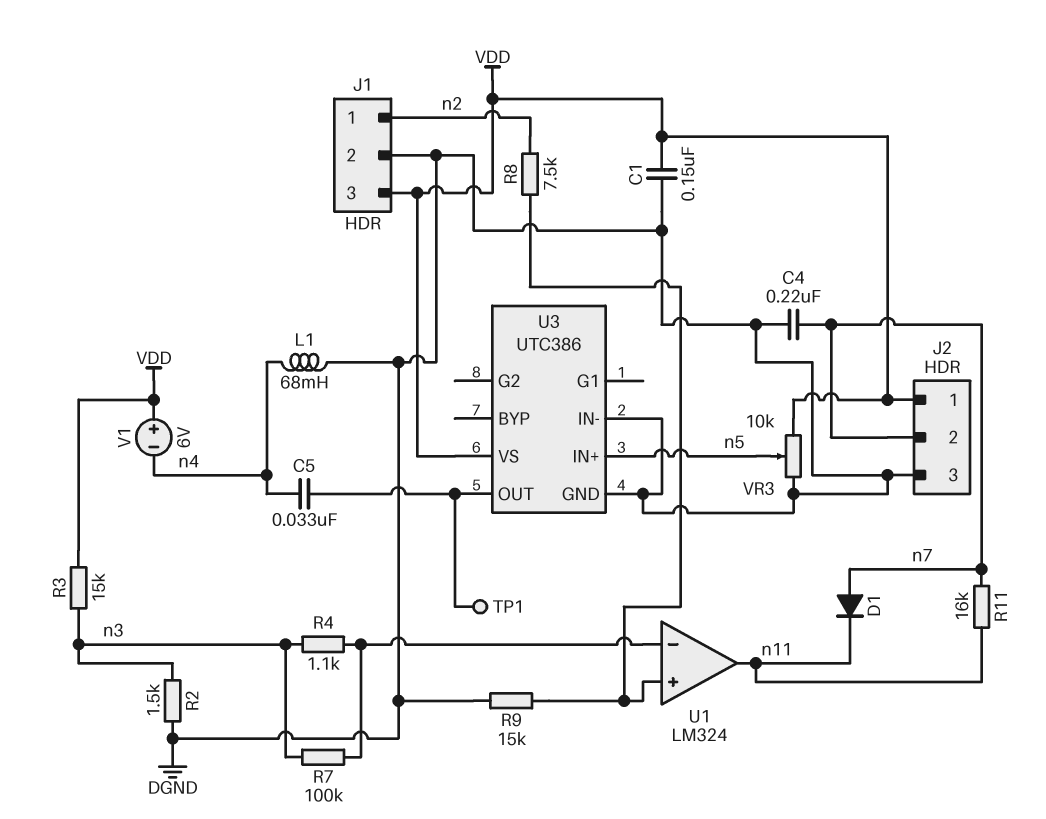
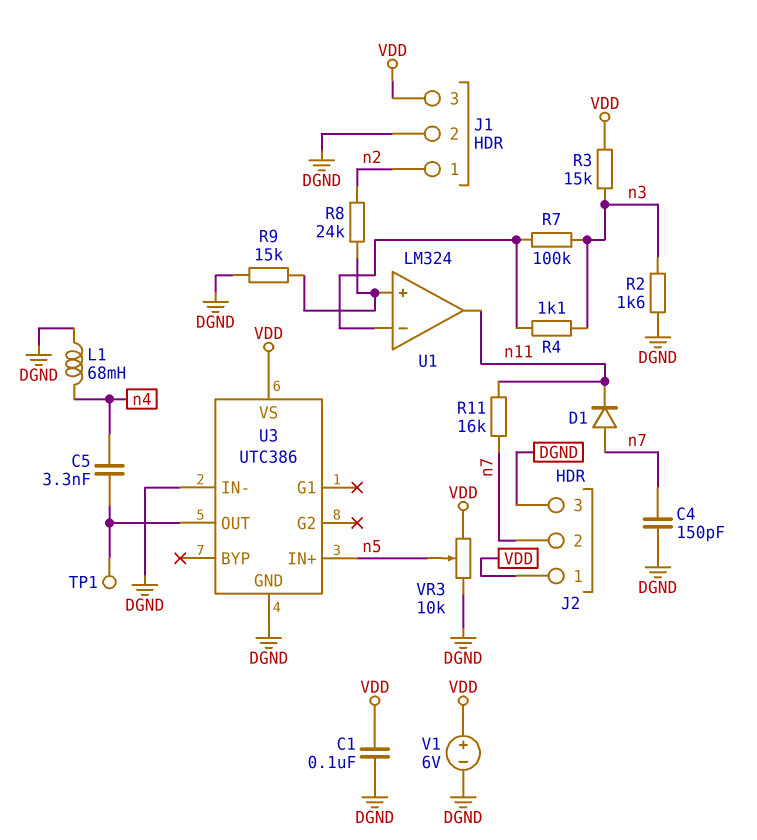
C1: 150nF (DGND, VDD) -> 100nF (DGND, VDD)
C4: 220nF (DGND, n7) -> 150pF (DGND, n7)
C5: 33nF (U3/OUT, n4) -> 3.3nF (U3/OUT, n4)
R2: 1.5k (DGND, n3) -> 1.6k (DGND, n3)
R8: 7.5k (U1/in+, n2) -> 24k (U1/in+, n2)
V1: 6V (plus VDD, minus n4) -> 6V (plus VDD, minus DGND)

